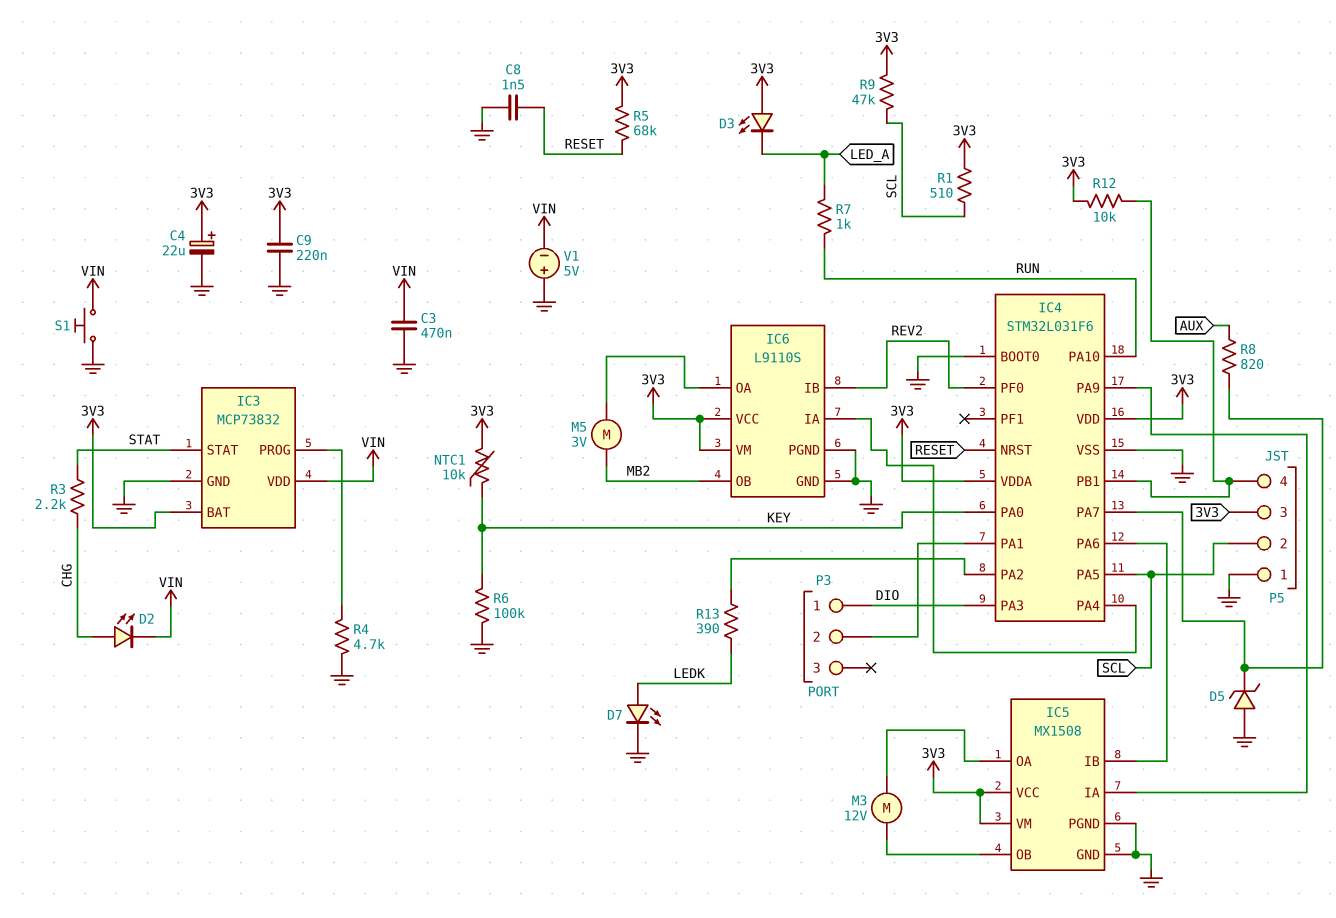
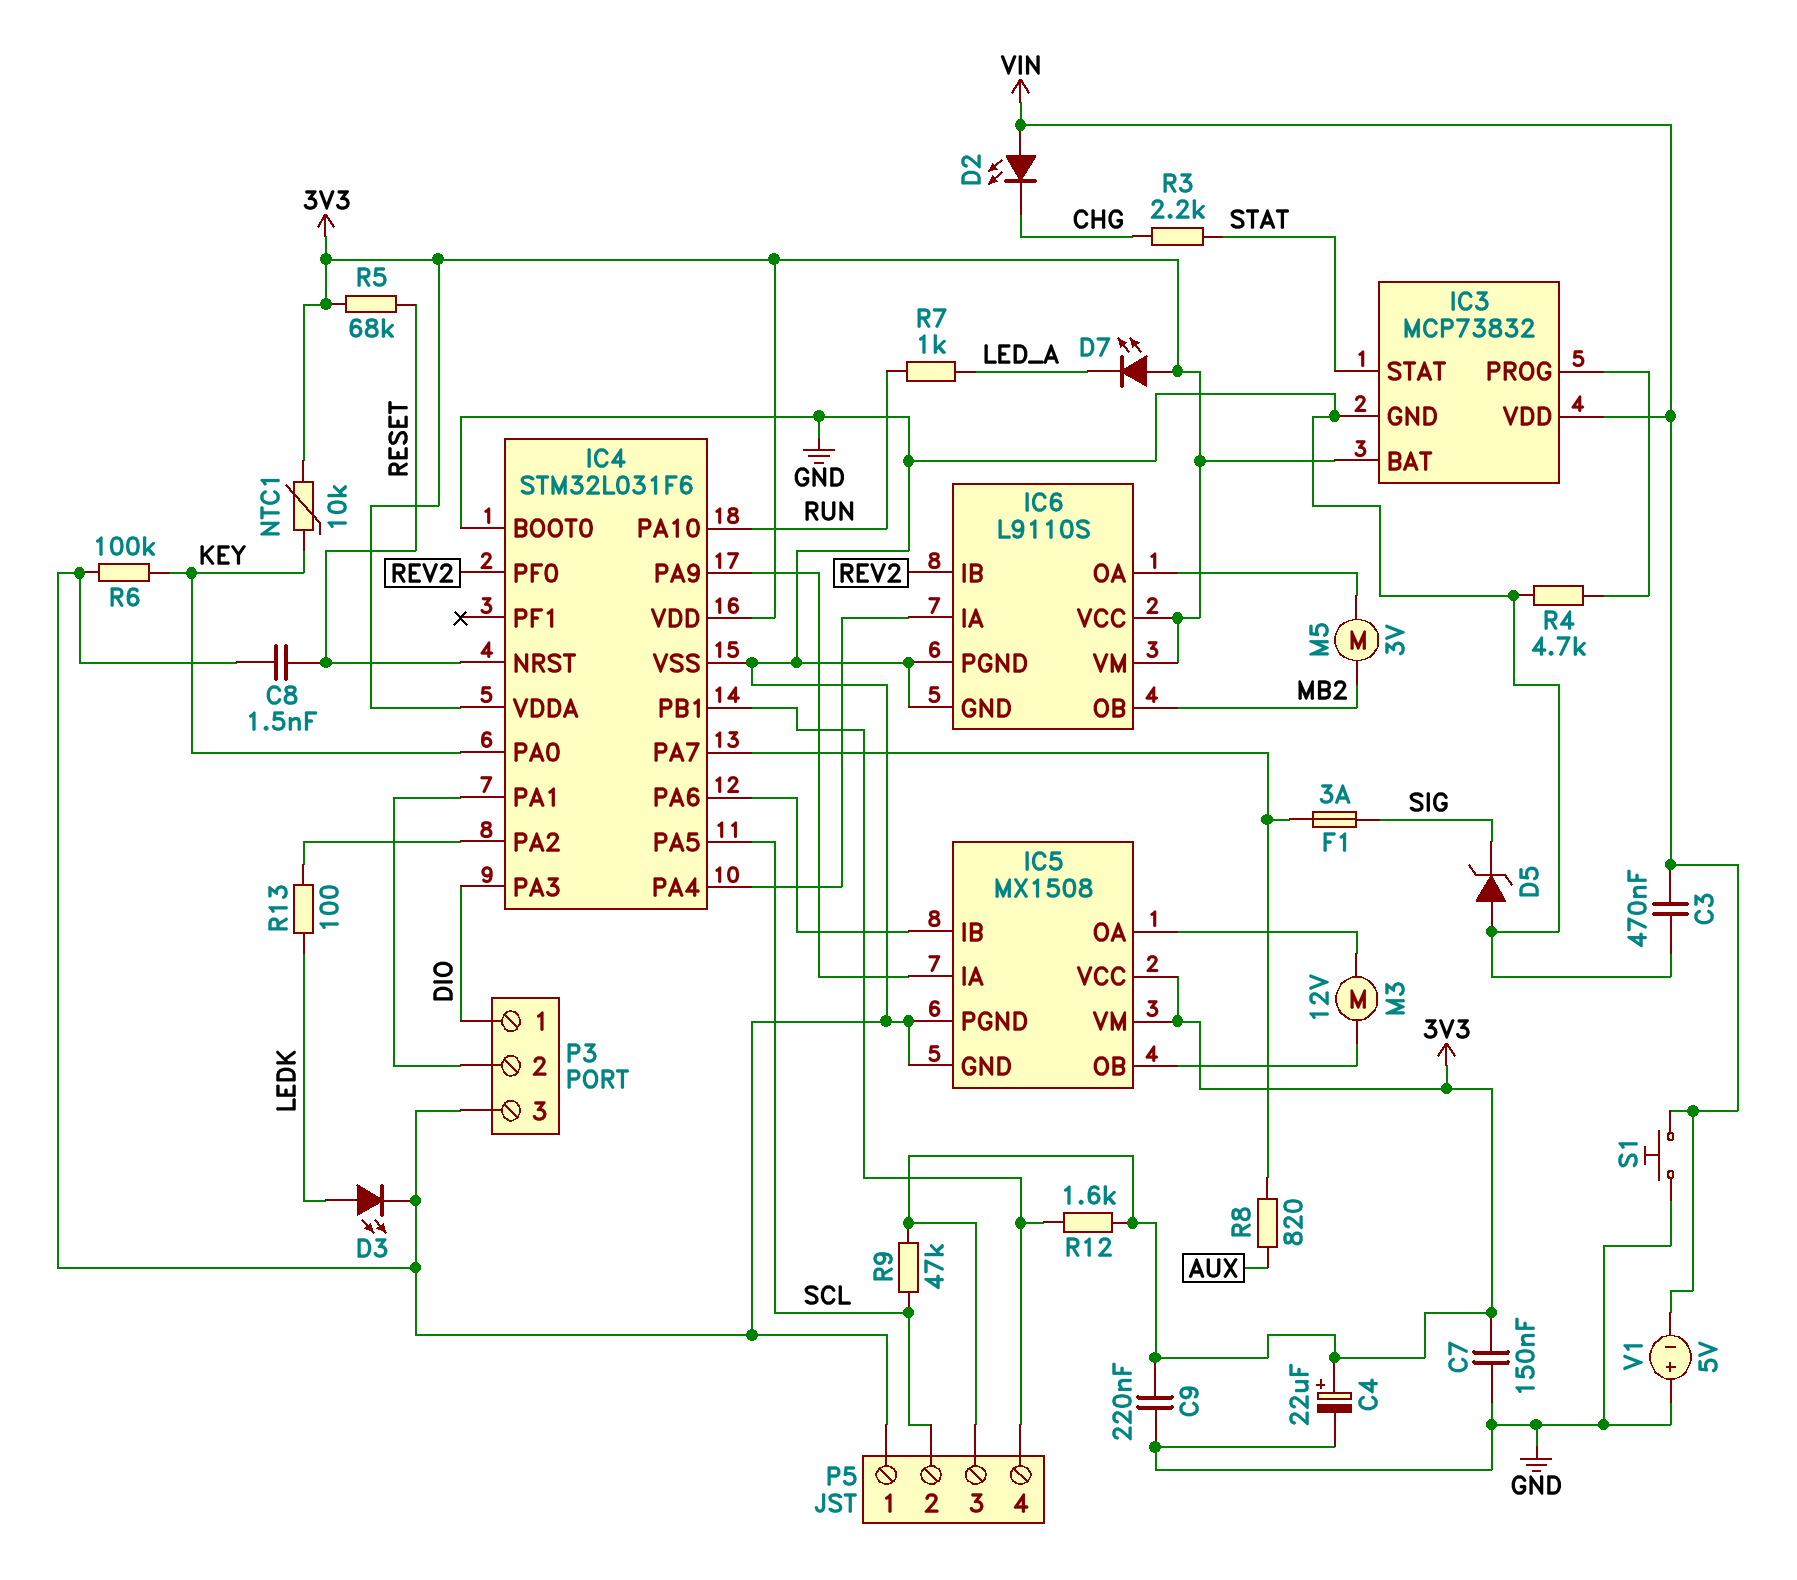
C7: none -> 150nF (3V3, GND)
D2: LED (A CHG, K VIN) -> LED (A VIN, K CHG)
D3: LED (A 3V3, K LED_A) -> LED (A LEDK, K GND)
D5: zener (A GND, K IC4/PA7) -> zener (A GND, K SIG)
D7: LED (A LEDK, K GND) -> LED (A 3V3, K LED_A)
F1: none -> 3A (IC4/PA7, SIG)
P3 pin 3: none -> GND
R1: 510 (3V3, SCL) -> none
R12: 10k (3V3, IC4/PB1) -> 1.6k (3V3, IC4/PB1)
R13: 390 (IC4/PA2, LEDK) -> 100 (IC4/PA2, LEDK)

